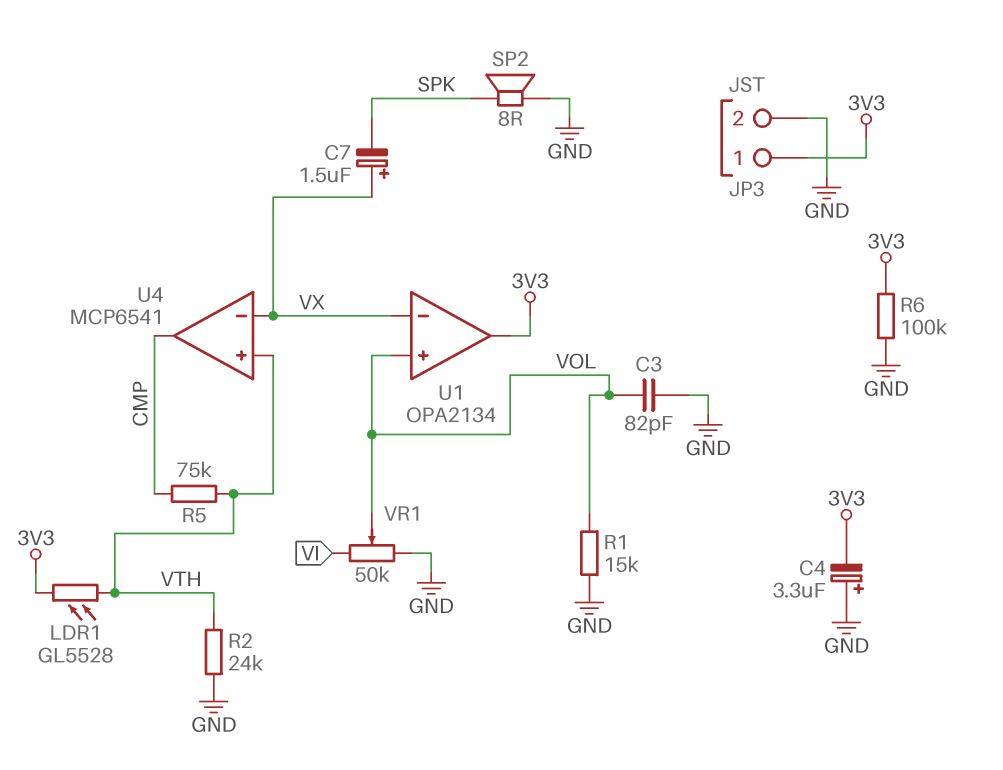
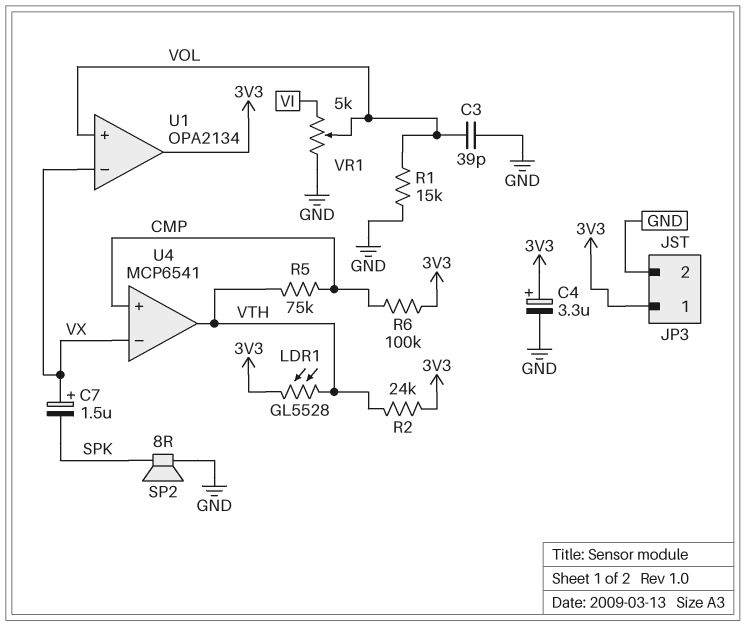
C3: 82pF (GND, VOL) -> 39pF (GND, VOL)
C4: 3.3uF (plus GND, minus 3V3) -> 3.3uF (plus 3V3, minus GND)
R2: 24k (GND, VTH) -> 24k (3V3, VTH)
R6: 100k (3V3, GND) -> 100k (3V3, CMP)
U4 pin in+: VTH -> CMP
U4 pin out: CMP -> VTH
VR1: 50k (GND, VI, wiper VOL) -> 5k (GND, VI, wiper VOL)

